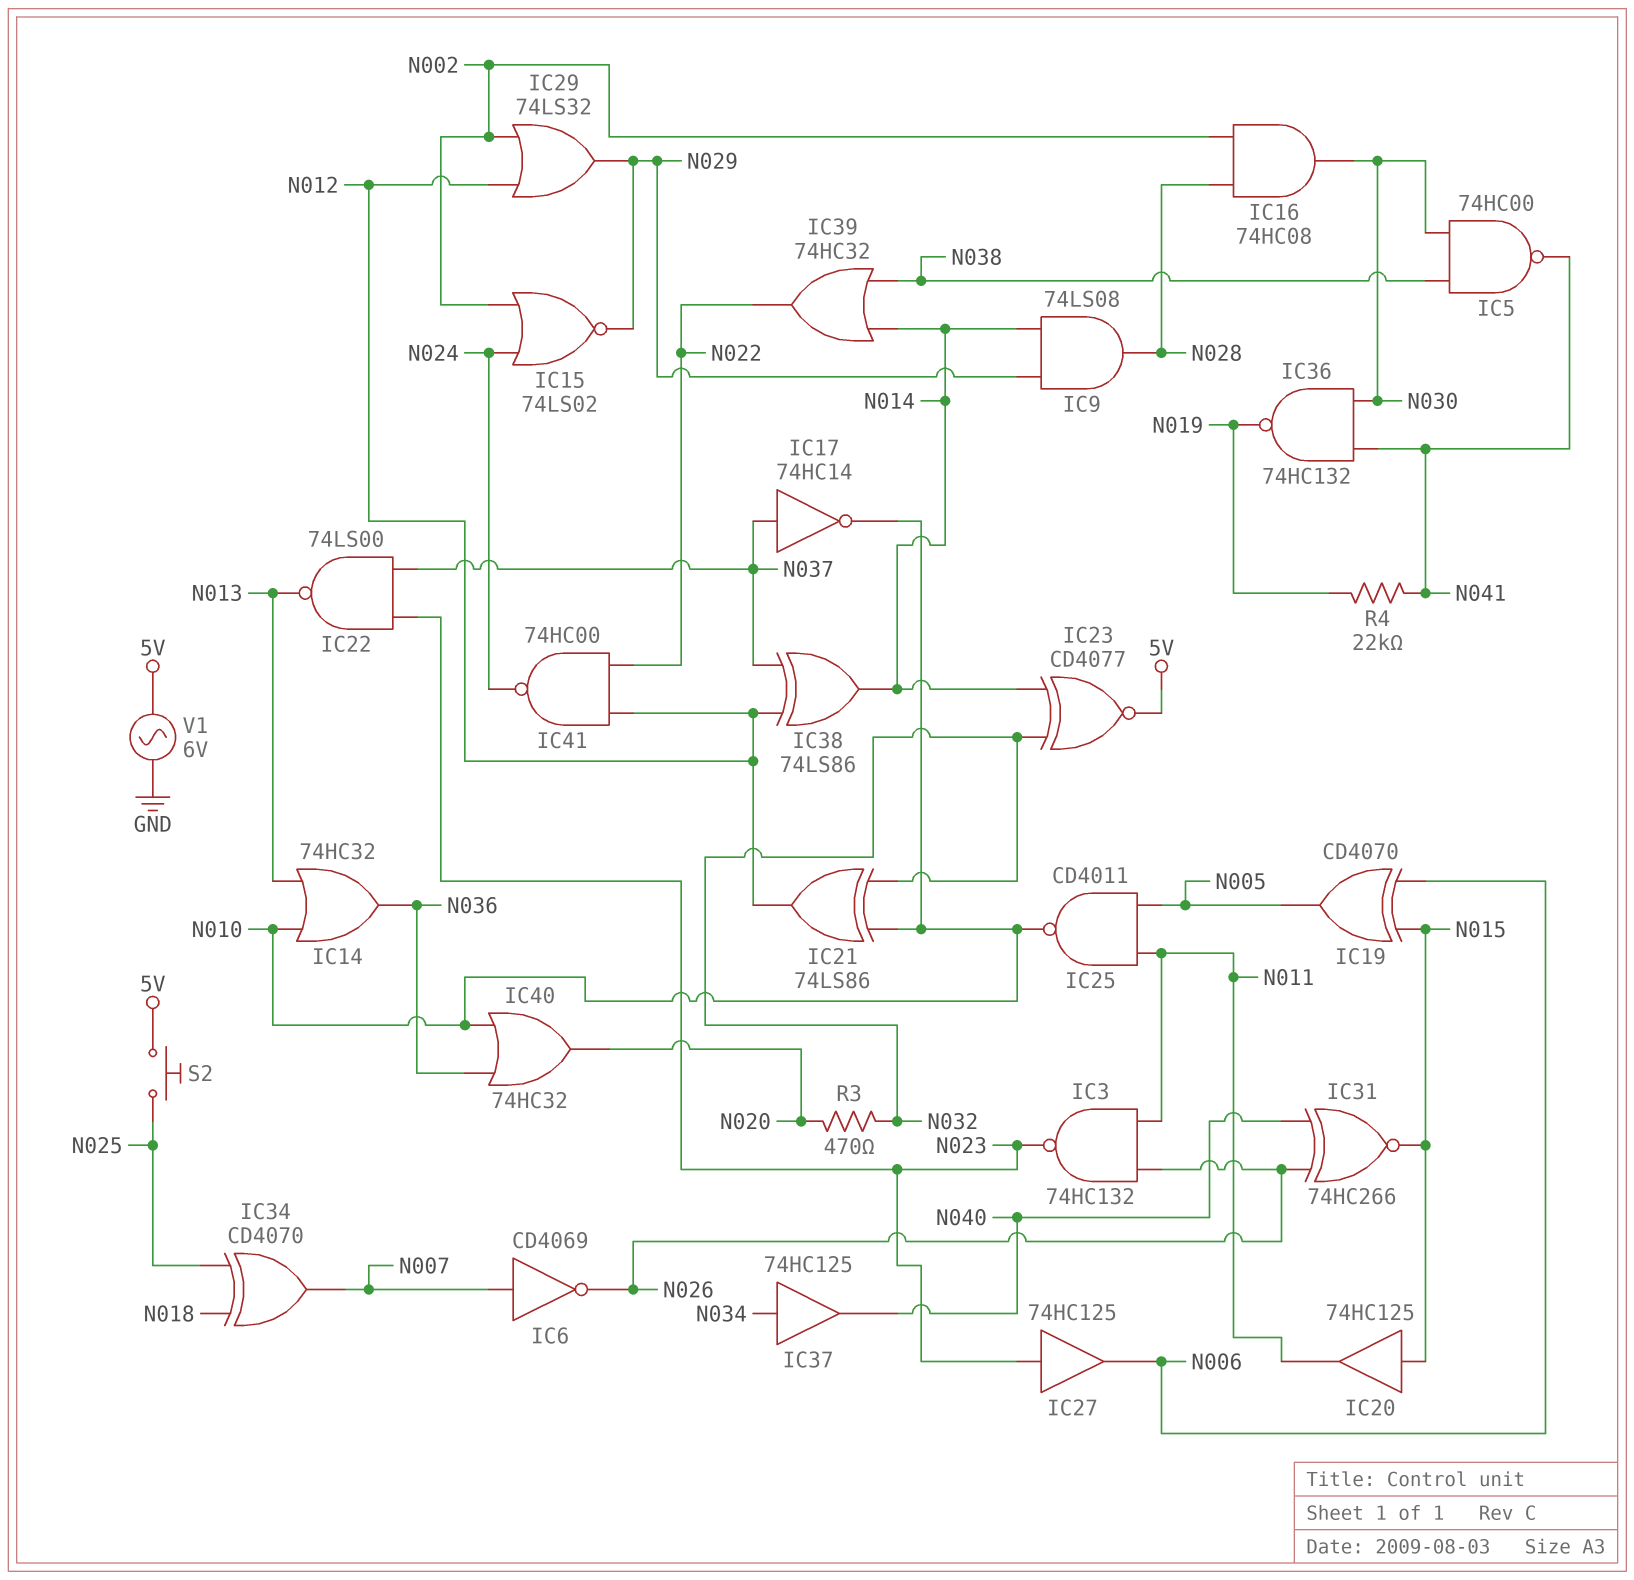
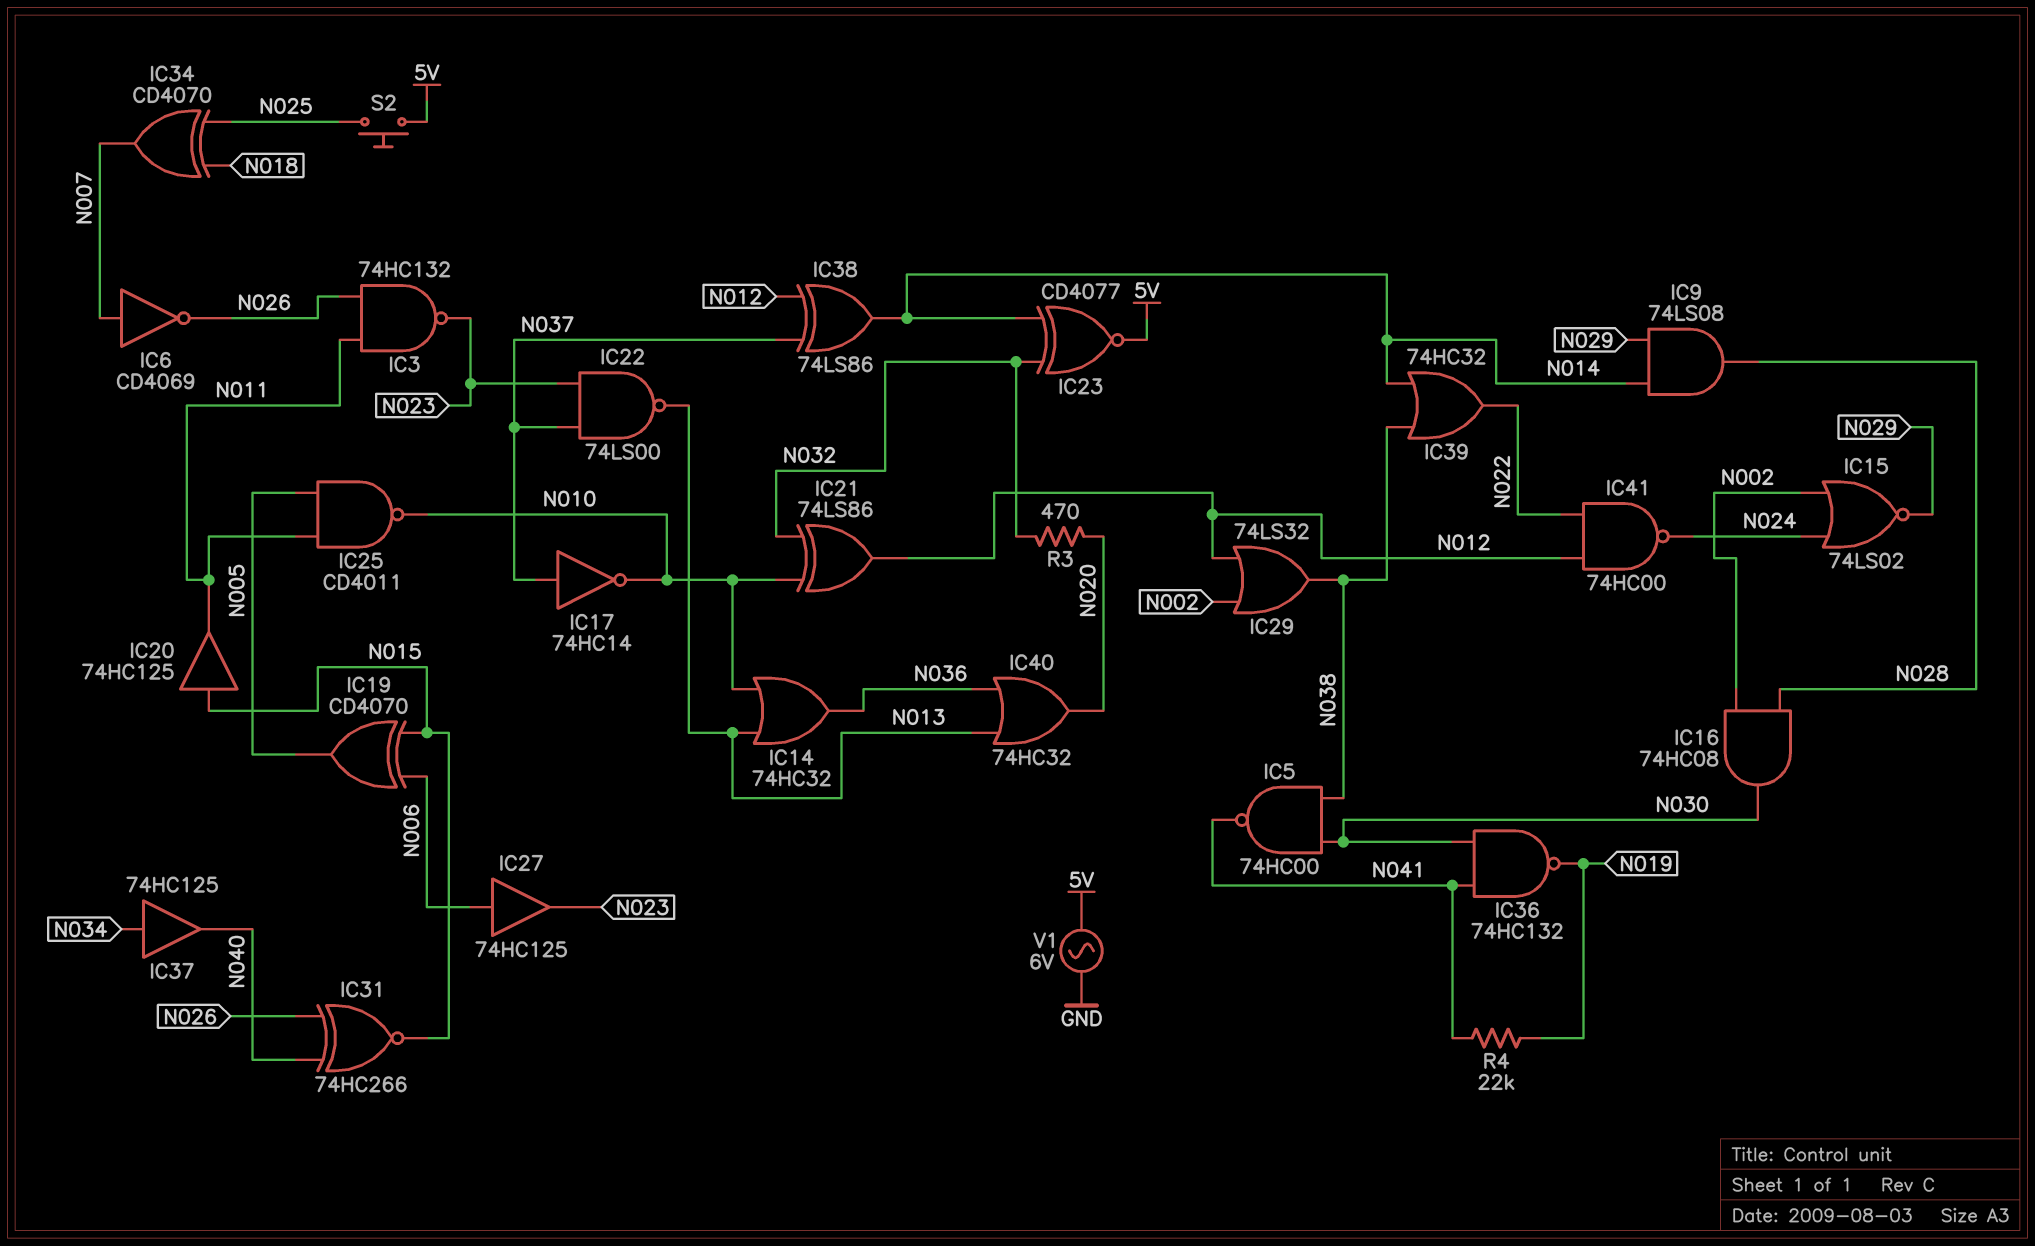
IC27: buffer 74HC125 (in N023, out N006) -> buffer 74HC125 (in N006, out N023)
IC29: OR 74LS32 (in N002, in N012, out N029) -> OR 74LS32 (in N002, in N012, out N038)
IC40: OR 74HC32 (in N010, in N036, out N020) -> OR 74HC32 (in N013, in N036, out N020)

